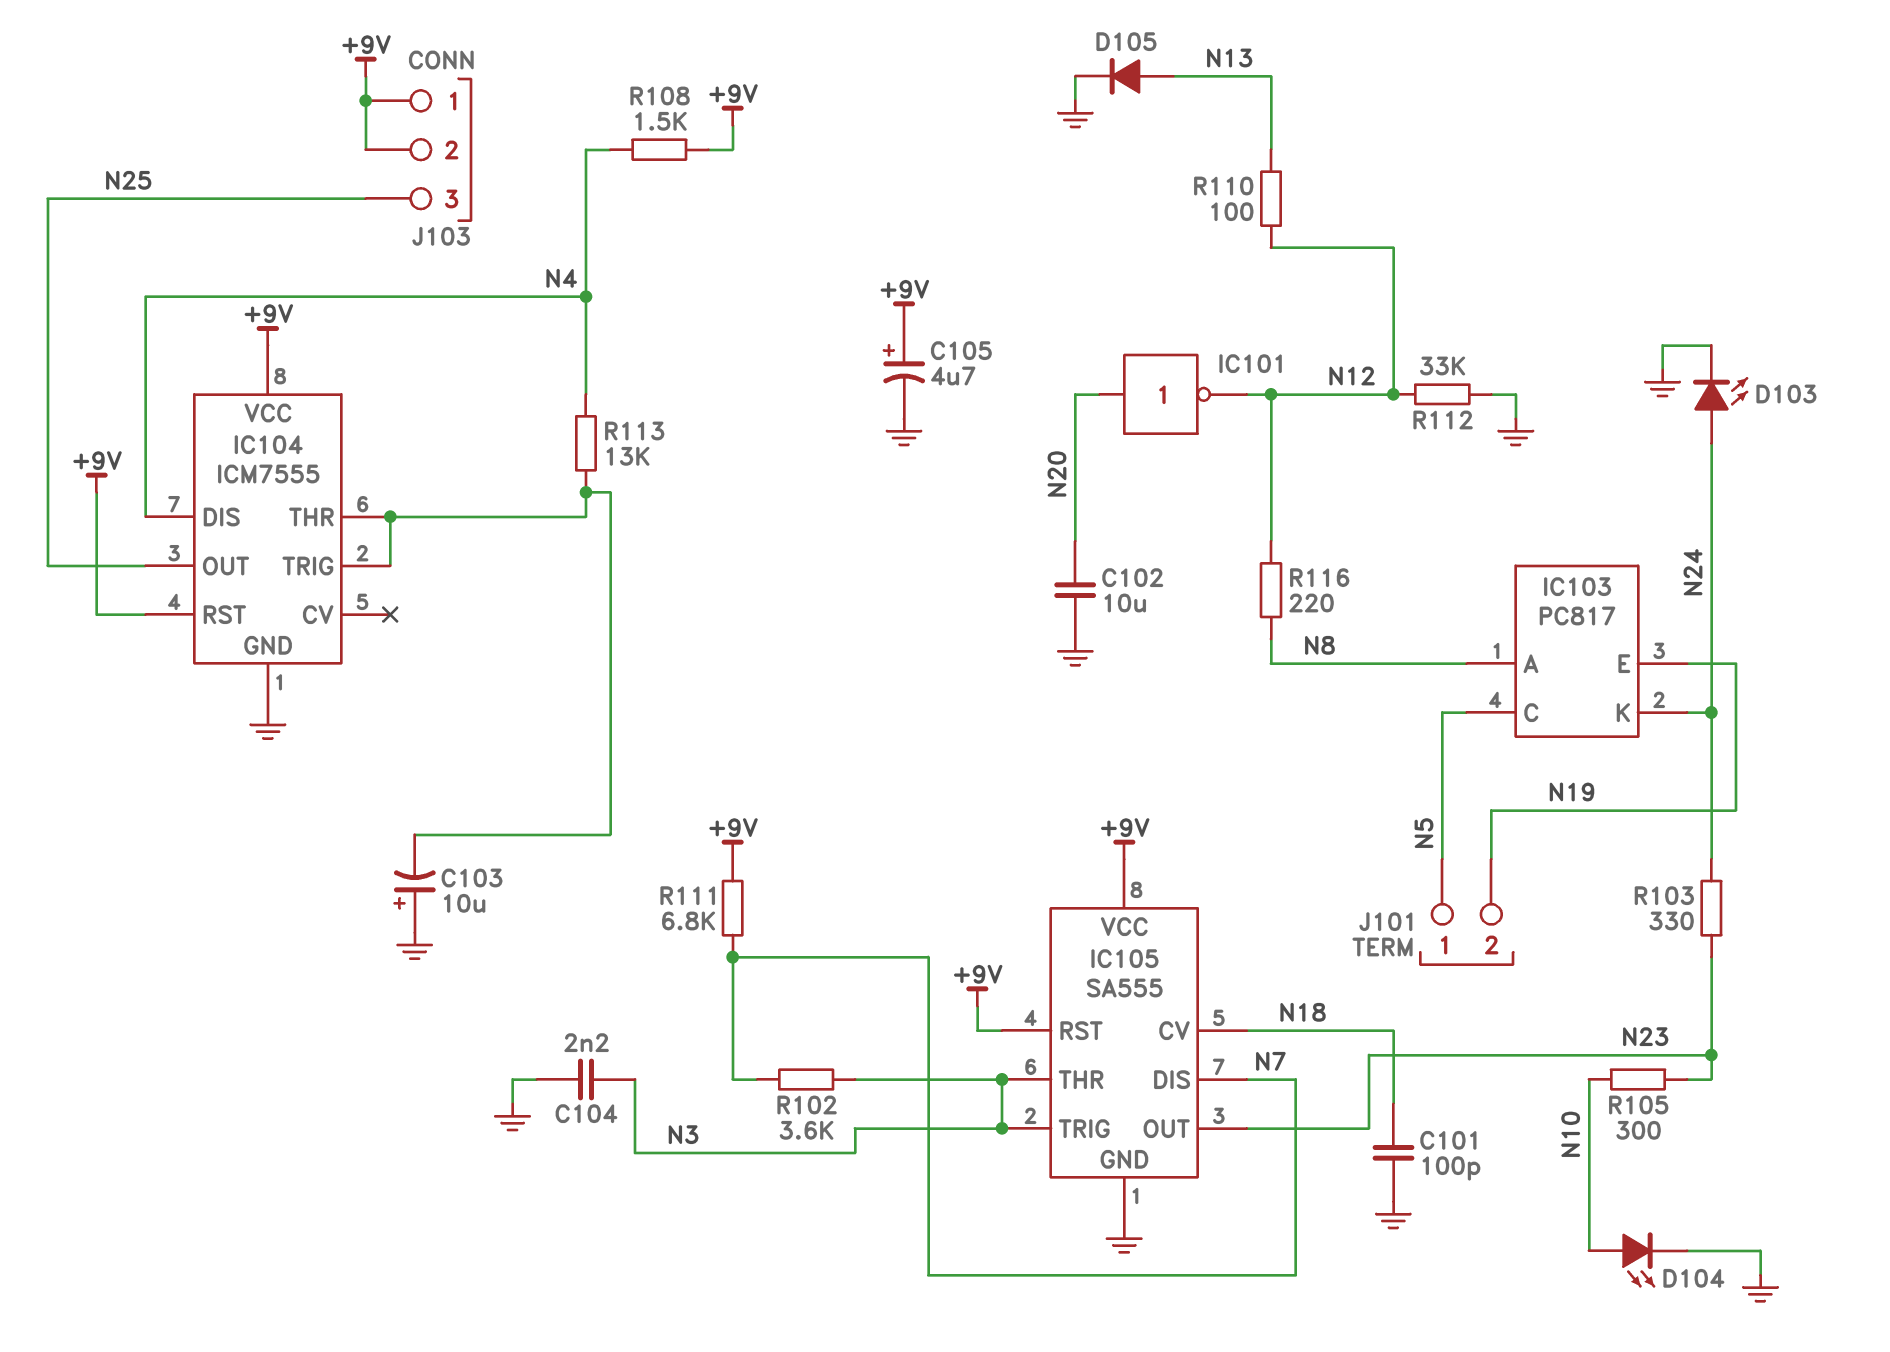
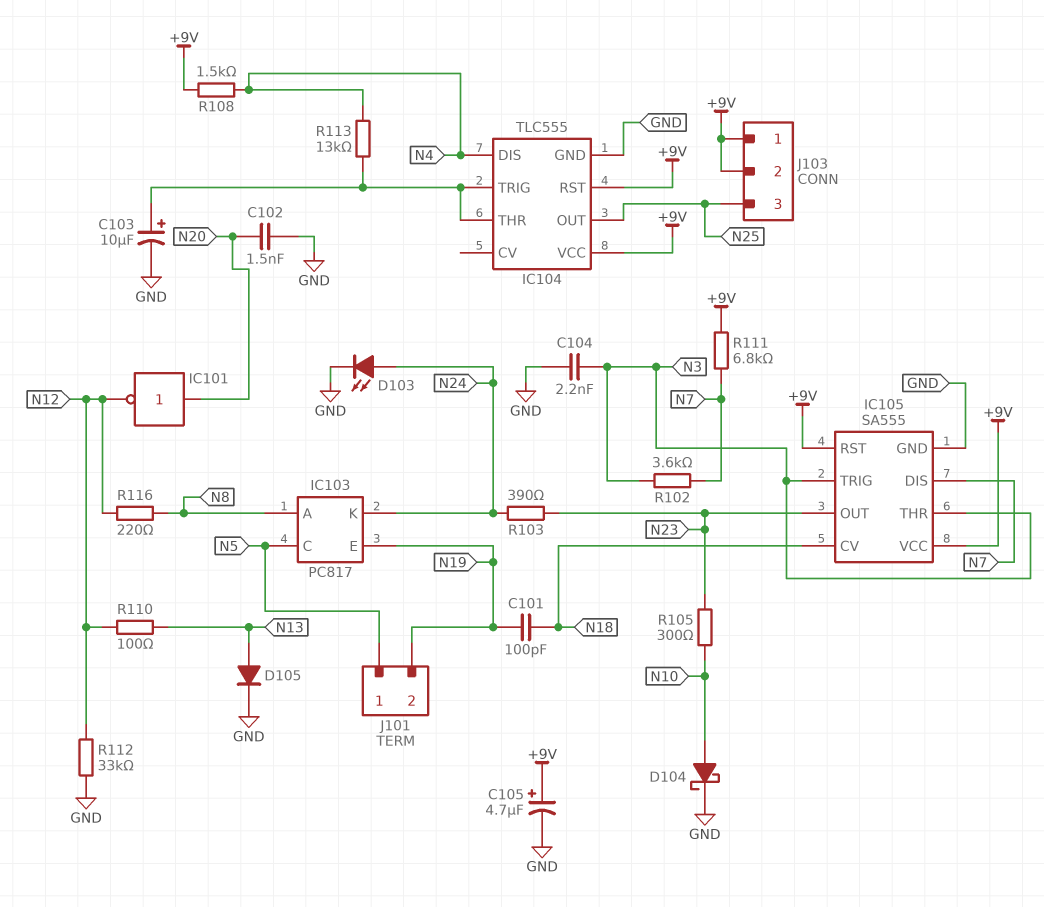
C101: 100pF (GND, N18) -> 100pF (N18, N19)
C102: 10uF (GND, N20) -> 1.5nF (GND, N20)
C103: 10uF (plus GND, minus IC104/THR) -> 10uF (plus IC104/THR, minus GND)
D104: LED (A N10, K GND) -> schottky (A N10, K GND)
IC104: ICM7555 -> TLC555
R103: 330 (N23, N24) -> 390 (N23, N24)

